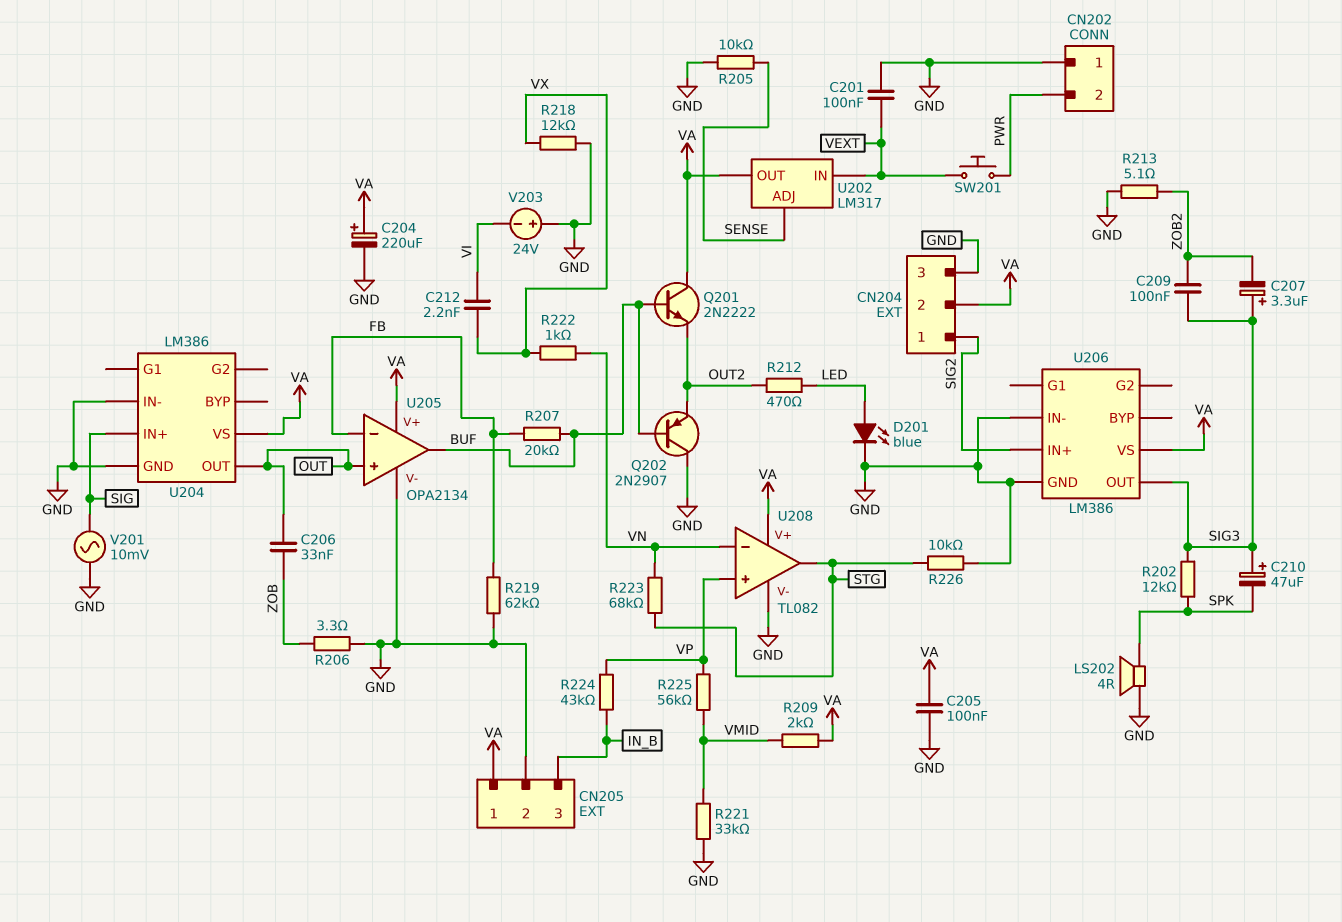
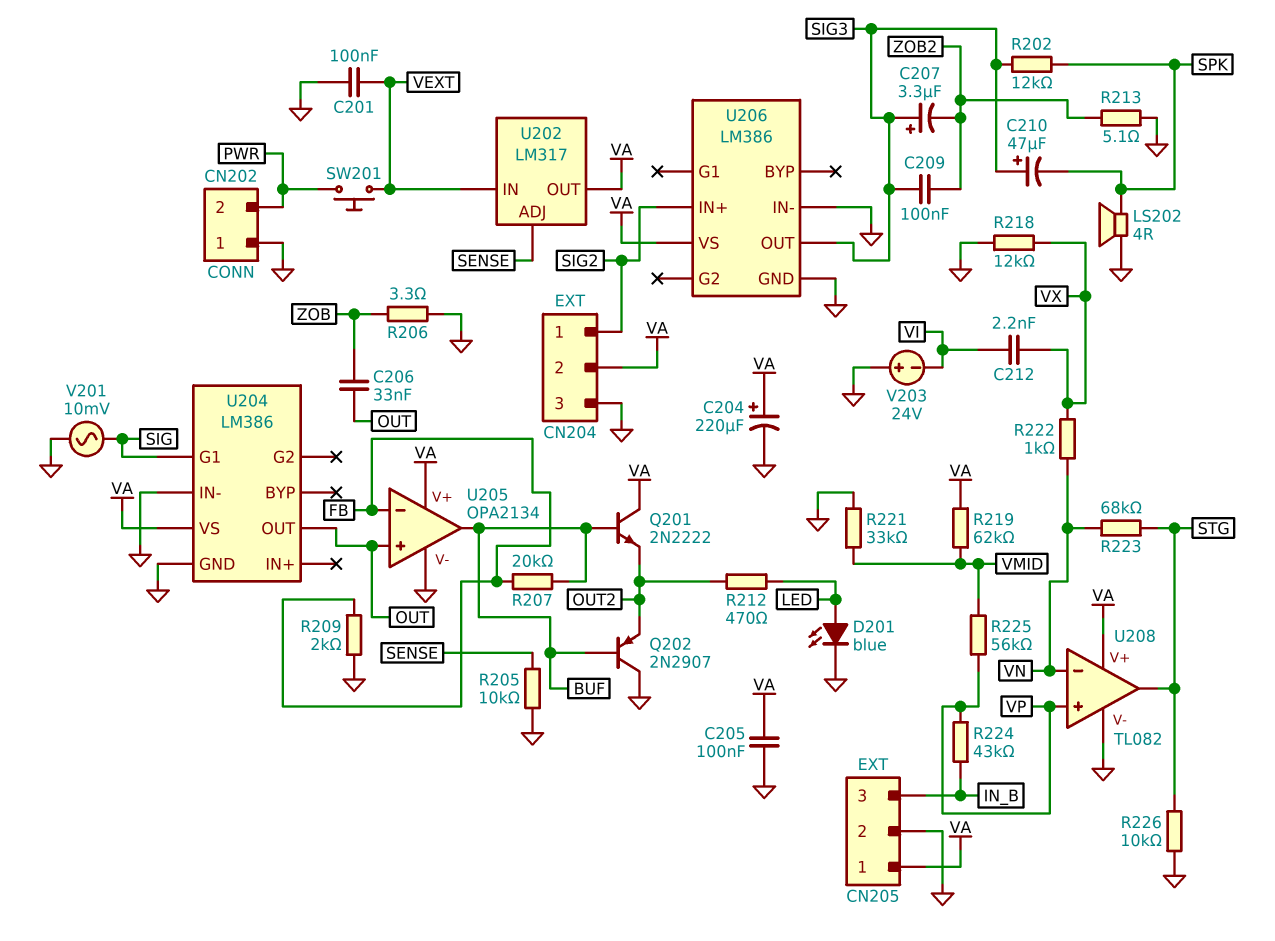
R209: 2k (VA, VMID) -> 2k (FB, GND)
R219: 62k (FB, GND) -> 62k (VA, VMID)
U204 pin G1: none -> SIG
U204 pin IN+: SIG -> none

